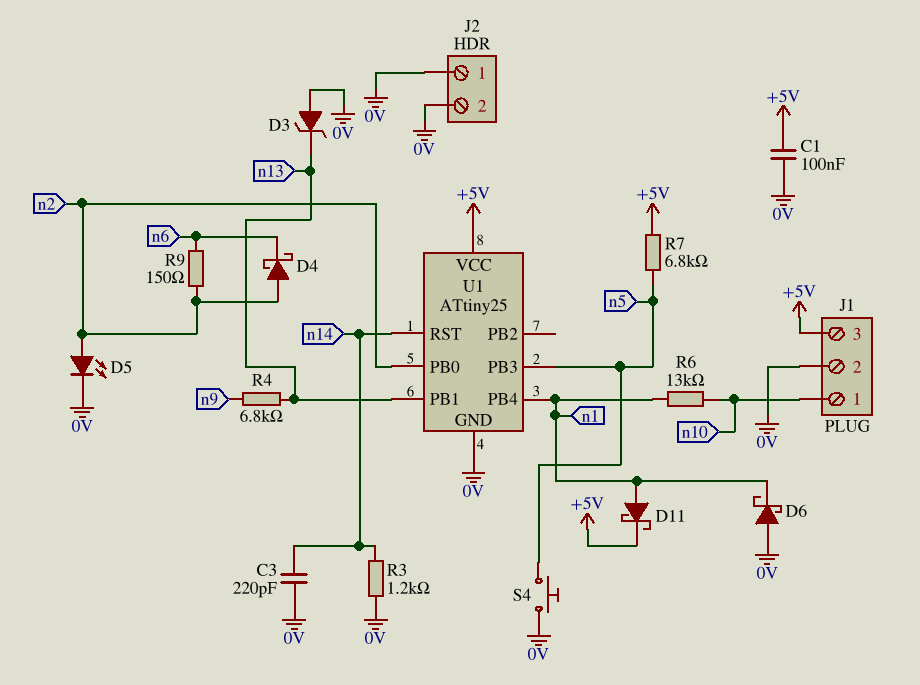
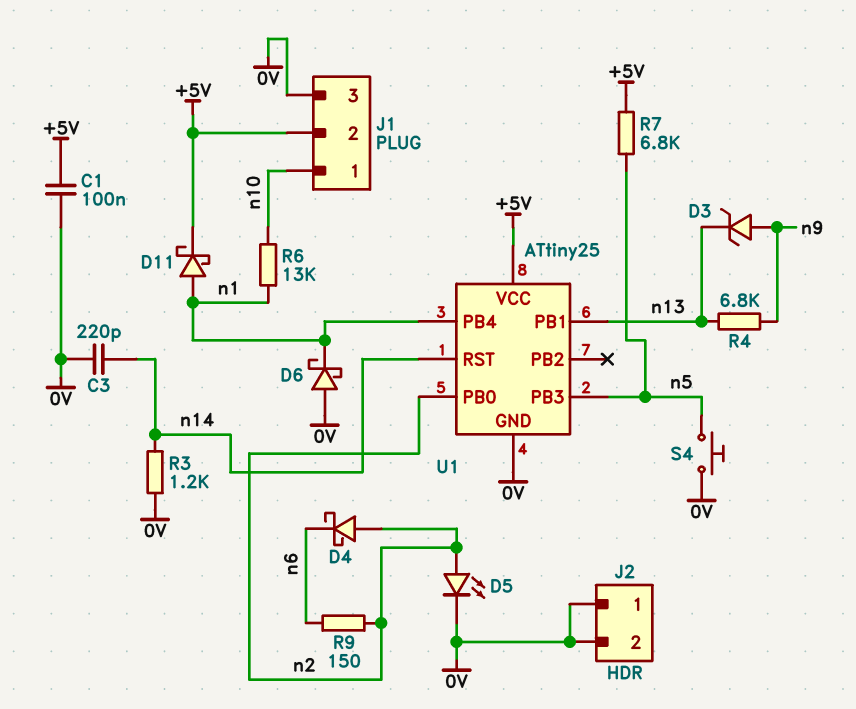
D3: zener (A 0V, K n13) -> zener (A n9, K n13)
J1 pin 2: 0V -> +5V
J1 pin 3: +5V -> 0V

